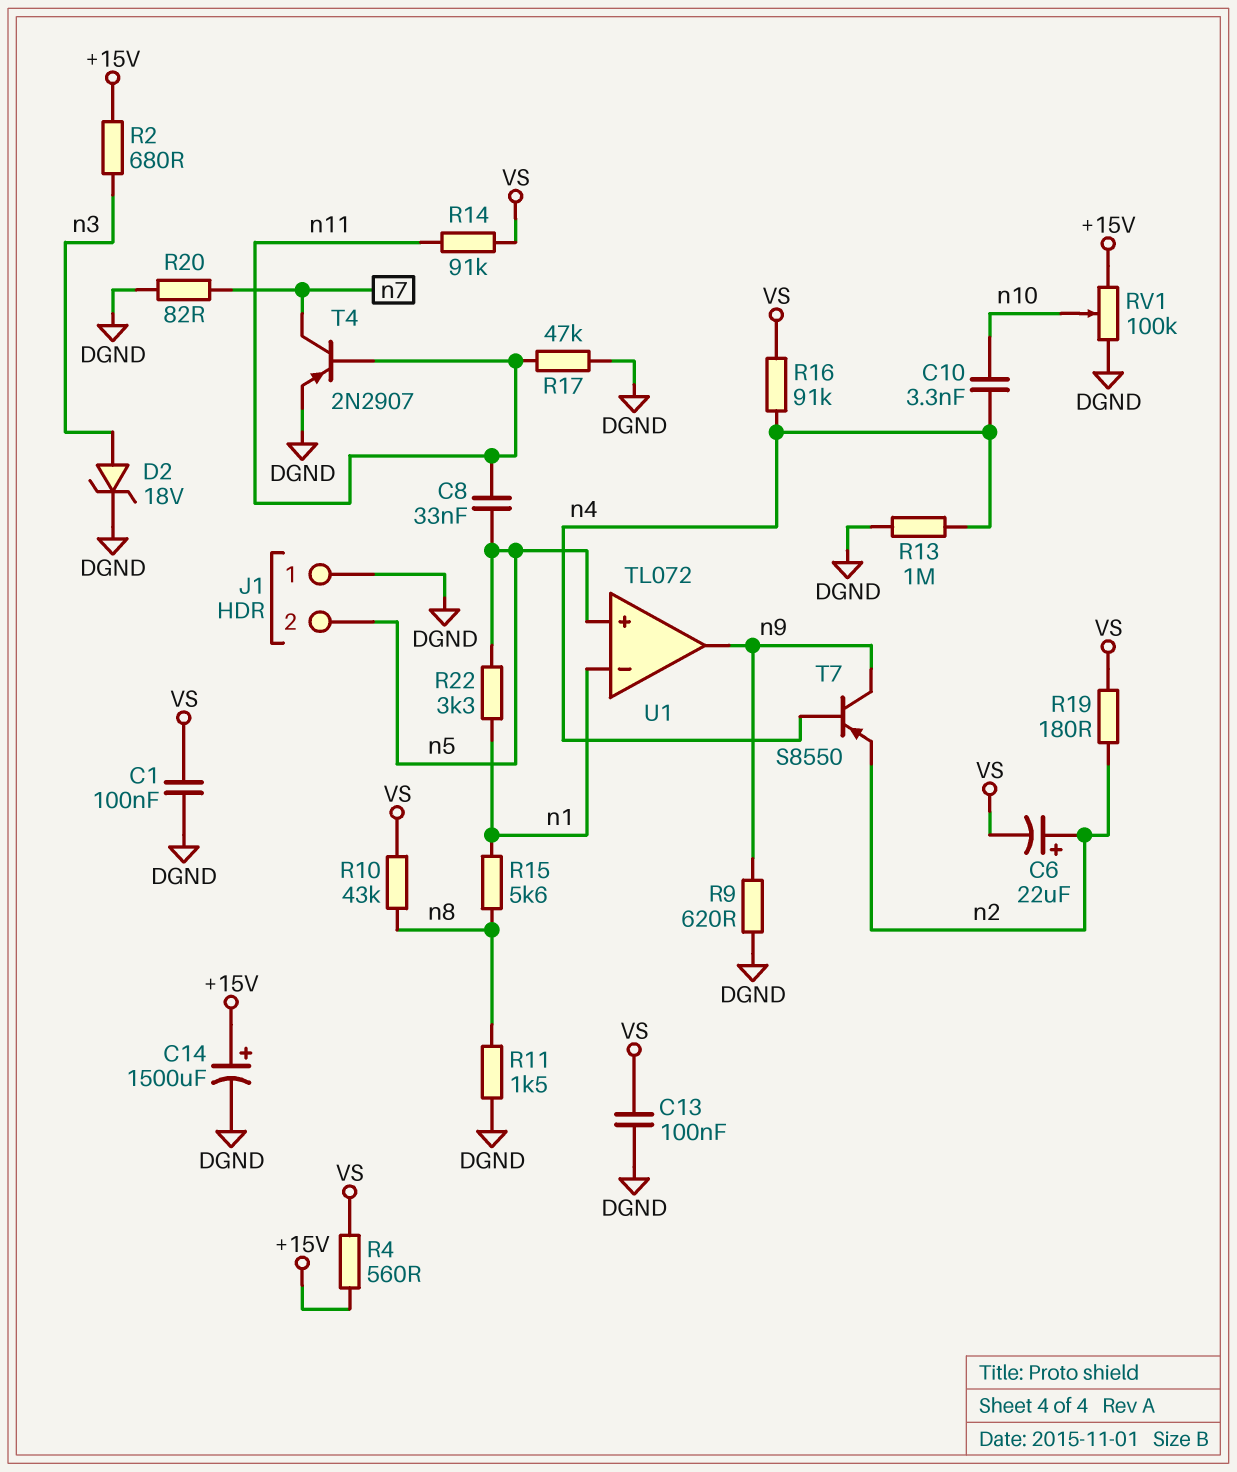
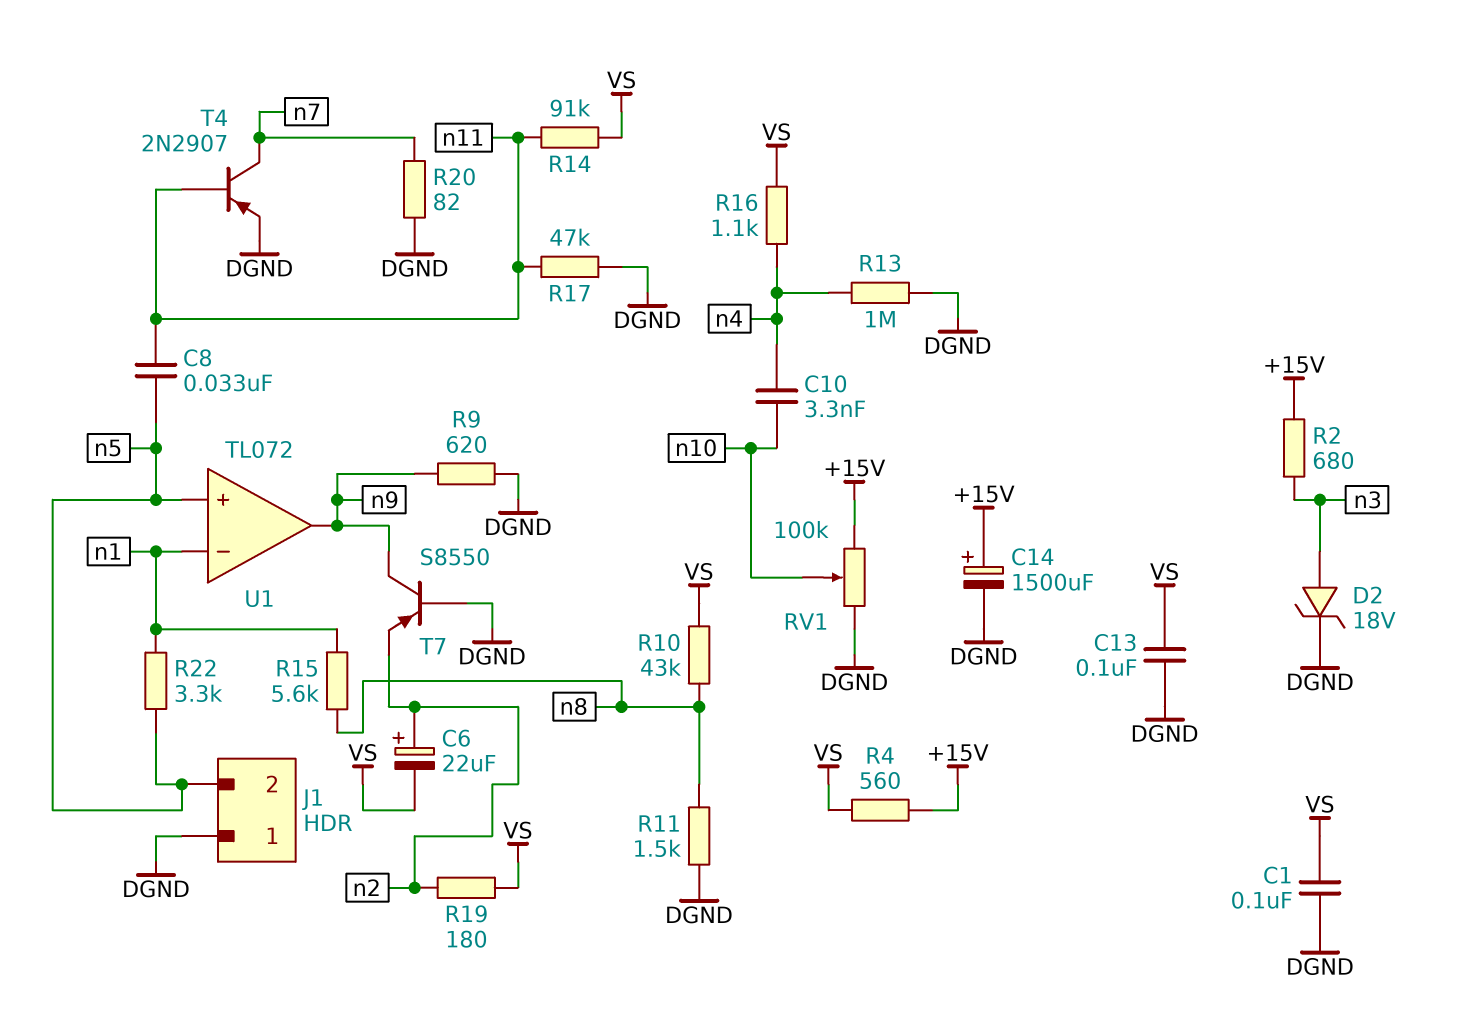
R16: 91k (VS, n4) -> 1.1k (VS, n4)
T7: PNP S8550 (B n4, C n9, E n2) -> PNP S8550 (B DGND, C n9, E n2)

